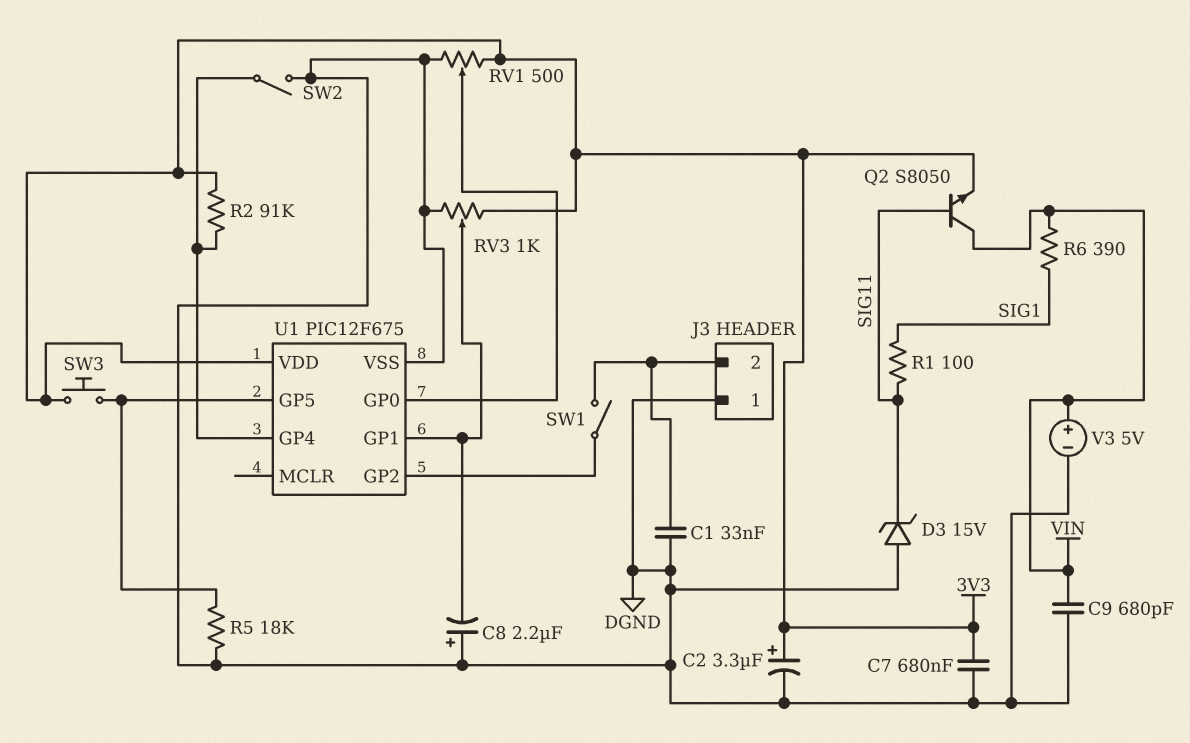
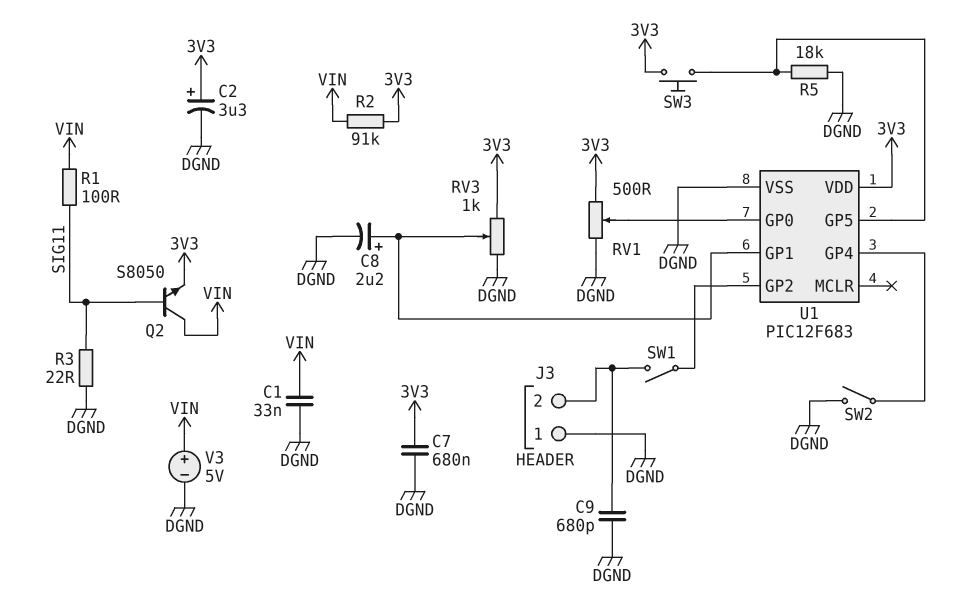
C1: 33nF (DGND, J3/2) -> 33nF (DGND, VIN)
C8: 2.2uF (plus DGND, minus U1/GP1) -> 2.2uF (plus U1/GP1, minus DGND)
C9: 680pF (DGND, VIN) -> 680pF (DGND, J3/2)
D3: zener 15V (A DGND, K SIG11) -> none
R1: 100 (SIG1, SIG11) -> 100 (SIG11, VIN)
R2: 91k (3V3, U1/GP4) -> 91k (3V3, VIN)
R3: none -> 22 (DGND, SIG11)
R6: 390 (SIG1, VIN) -> none
U1: PIC12F675 -> PIC12F683

